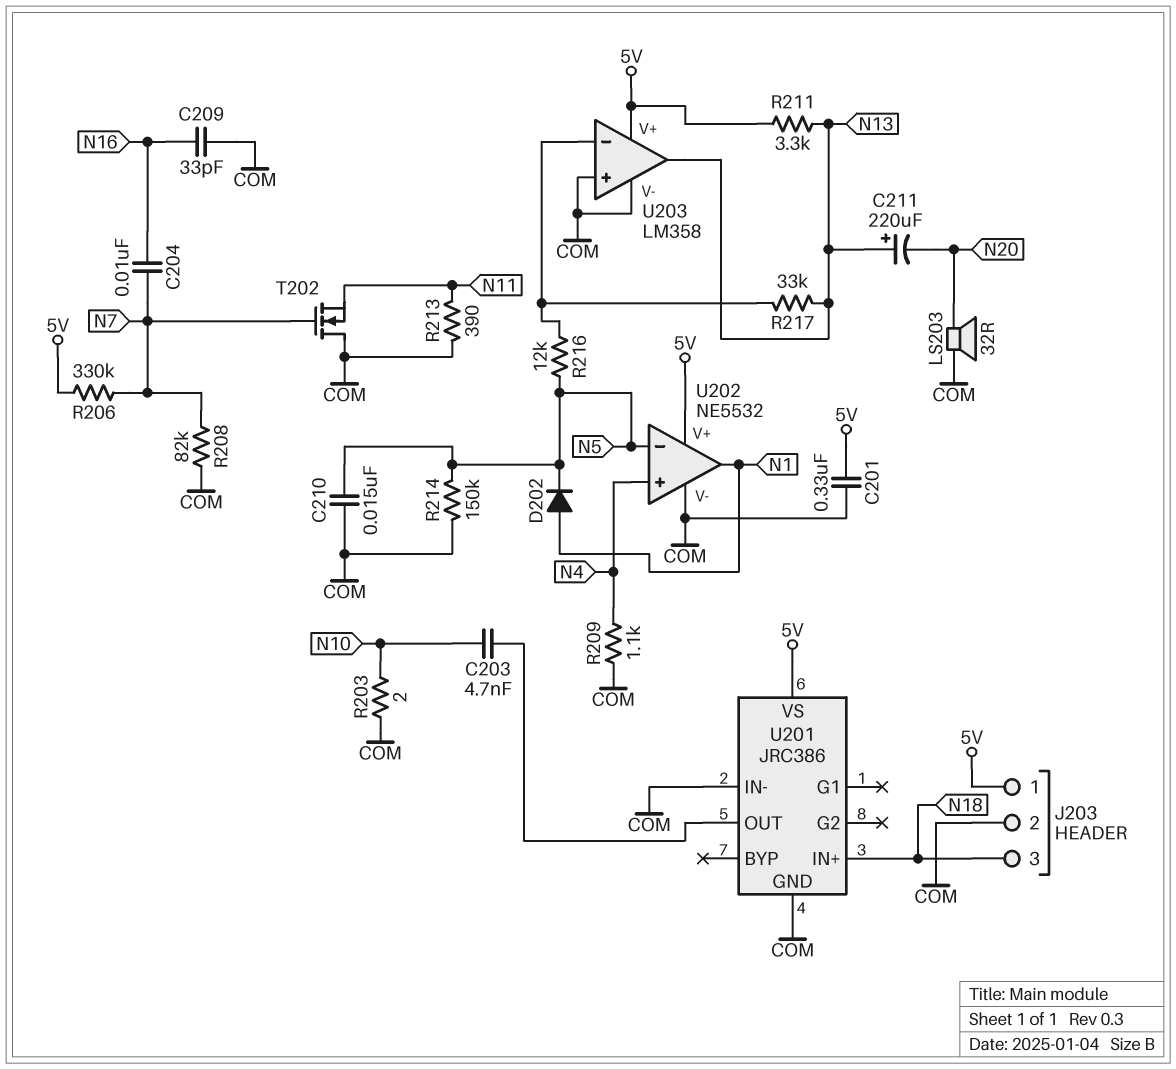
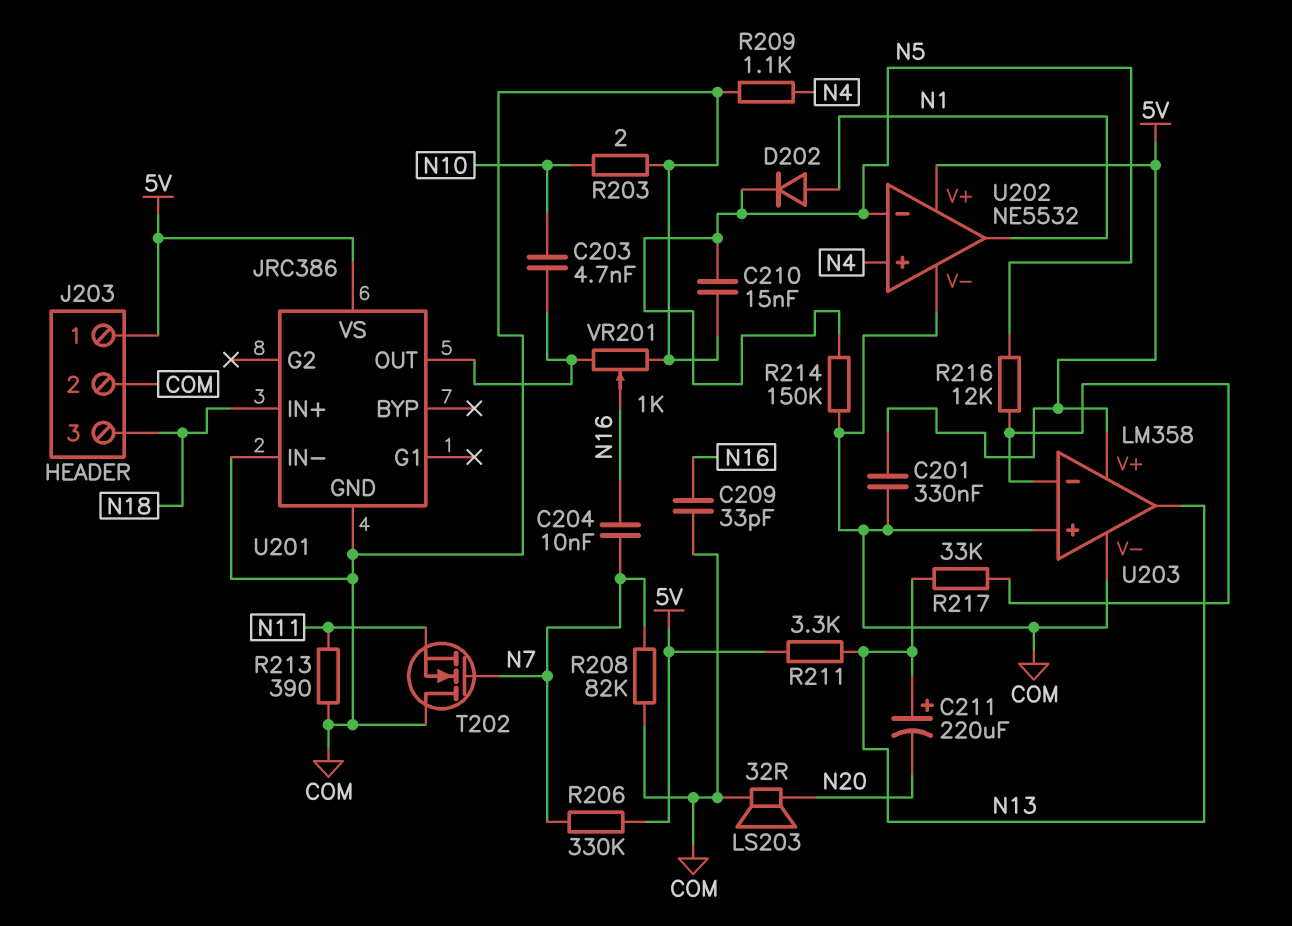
VR201: none -> 1k (COM, U201/OUT, wiper N16)

